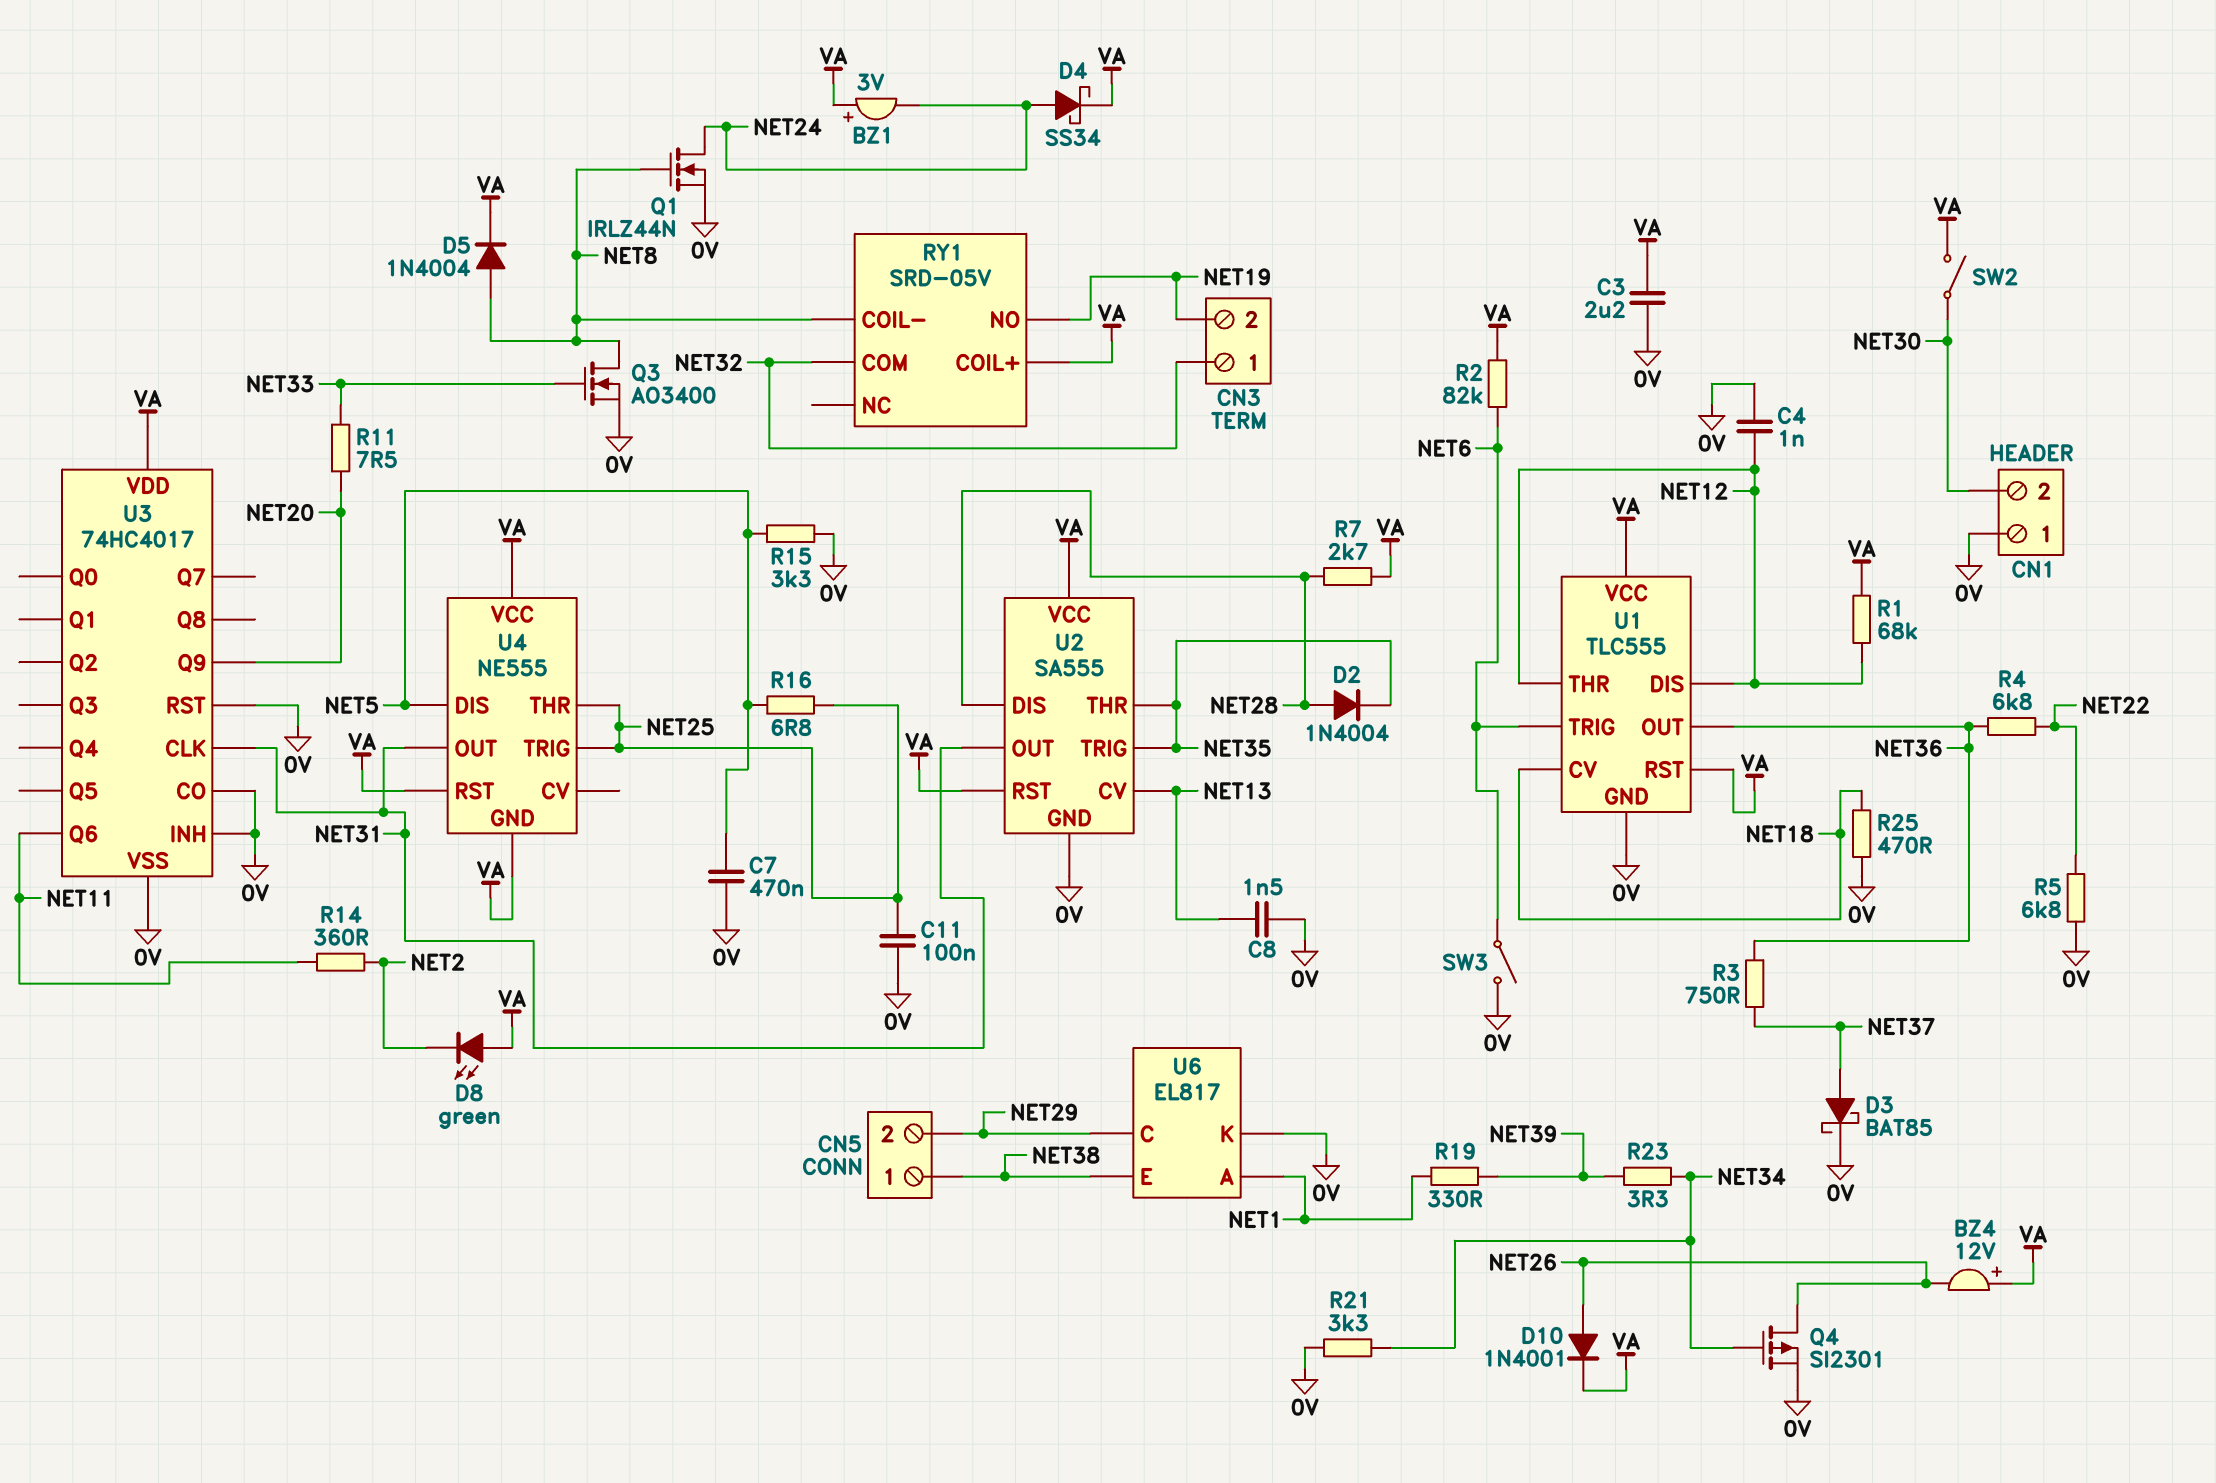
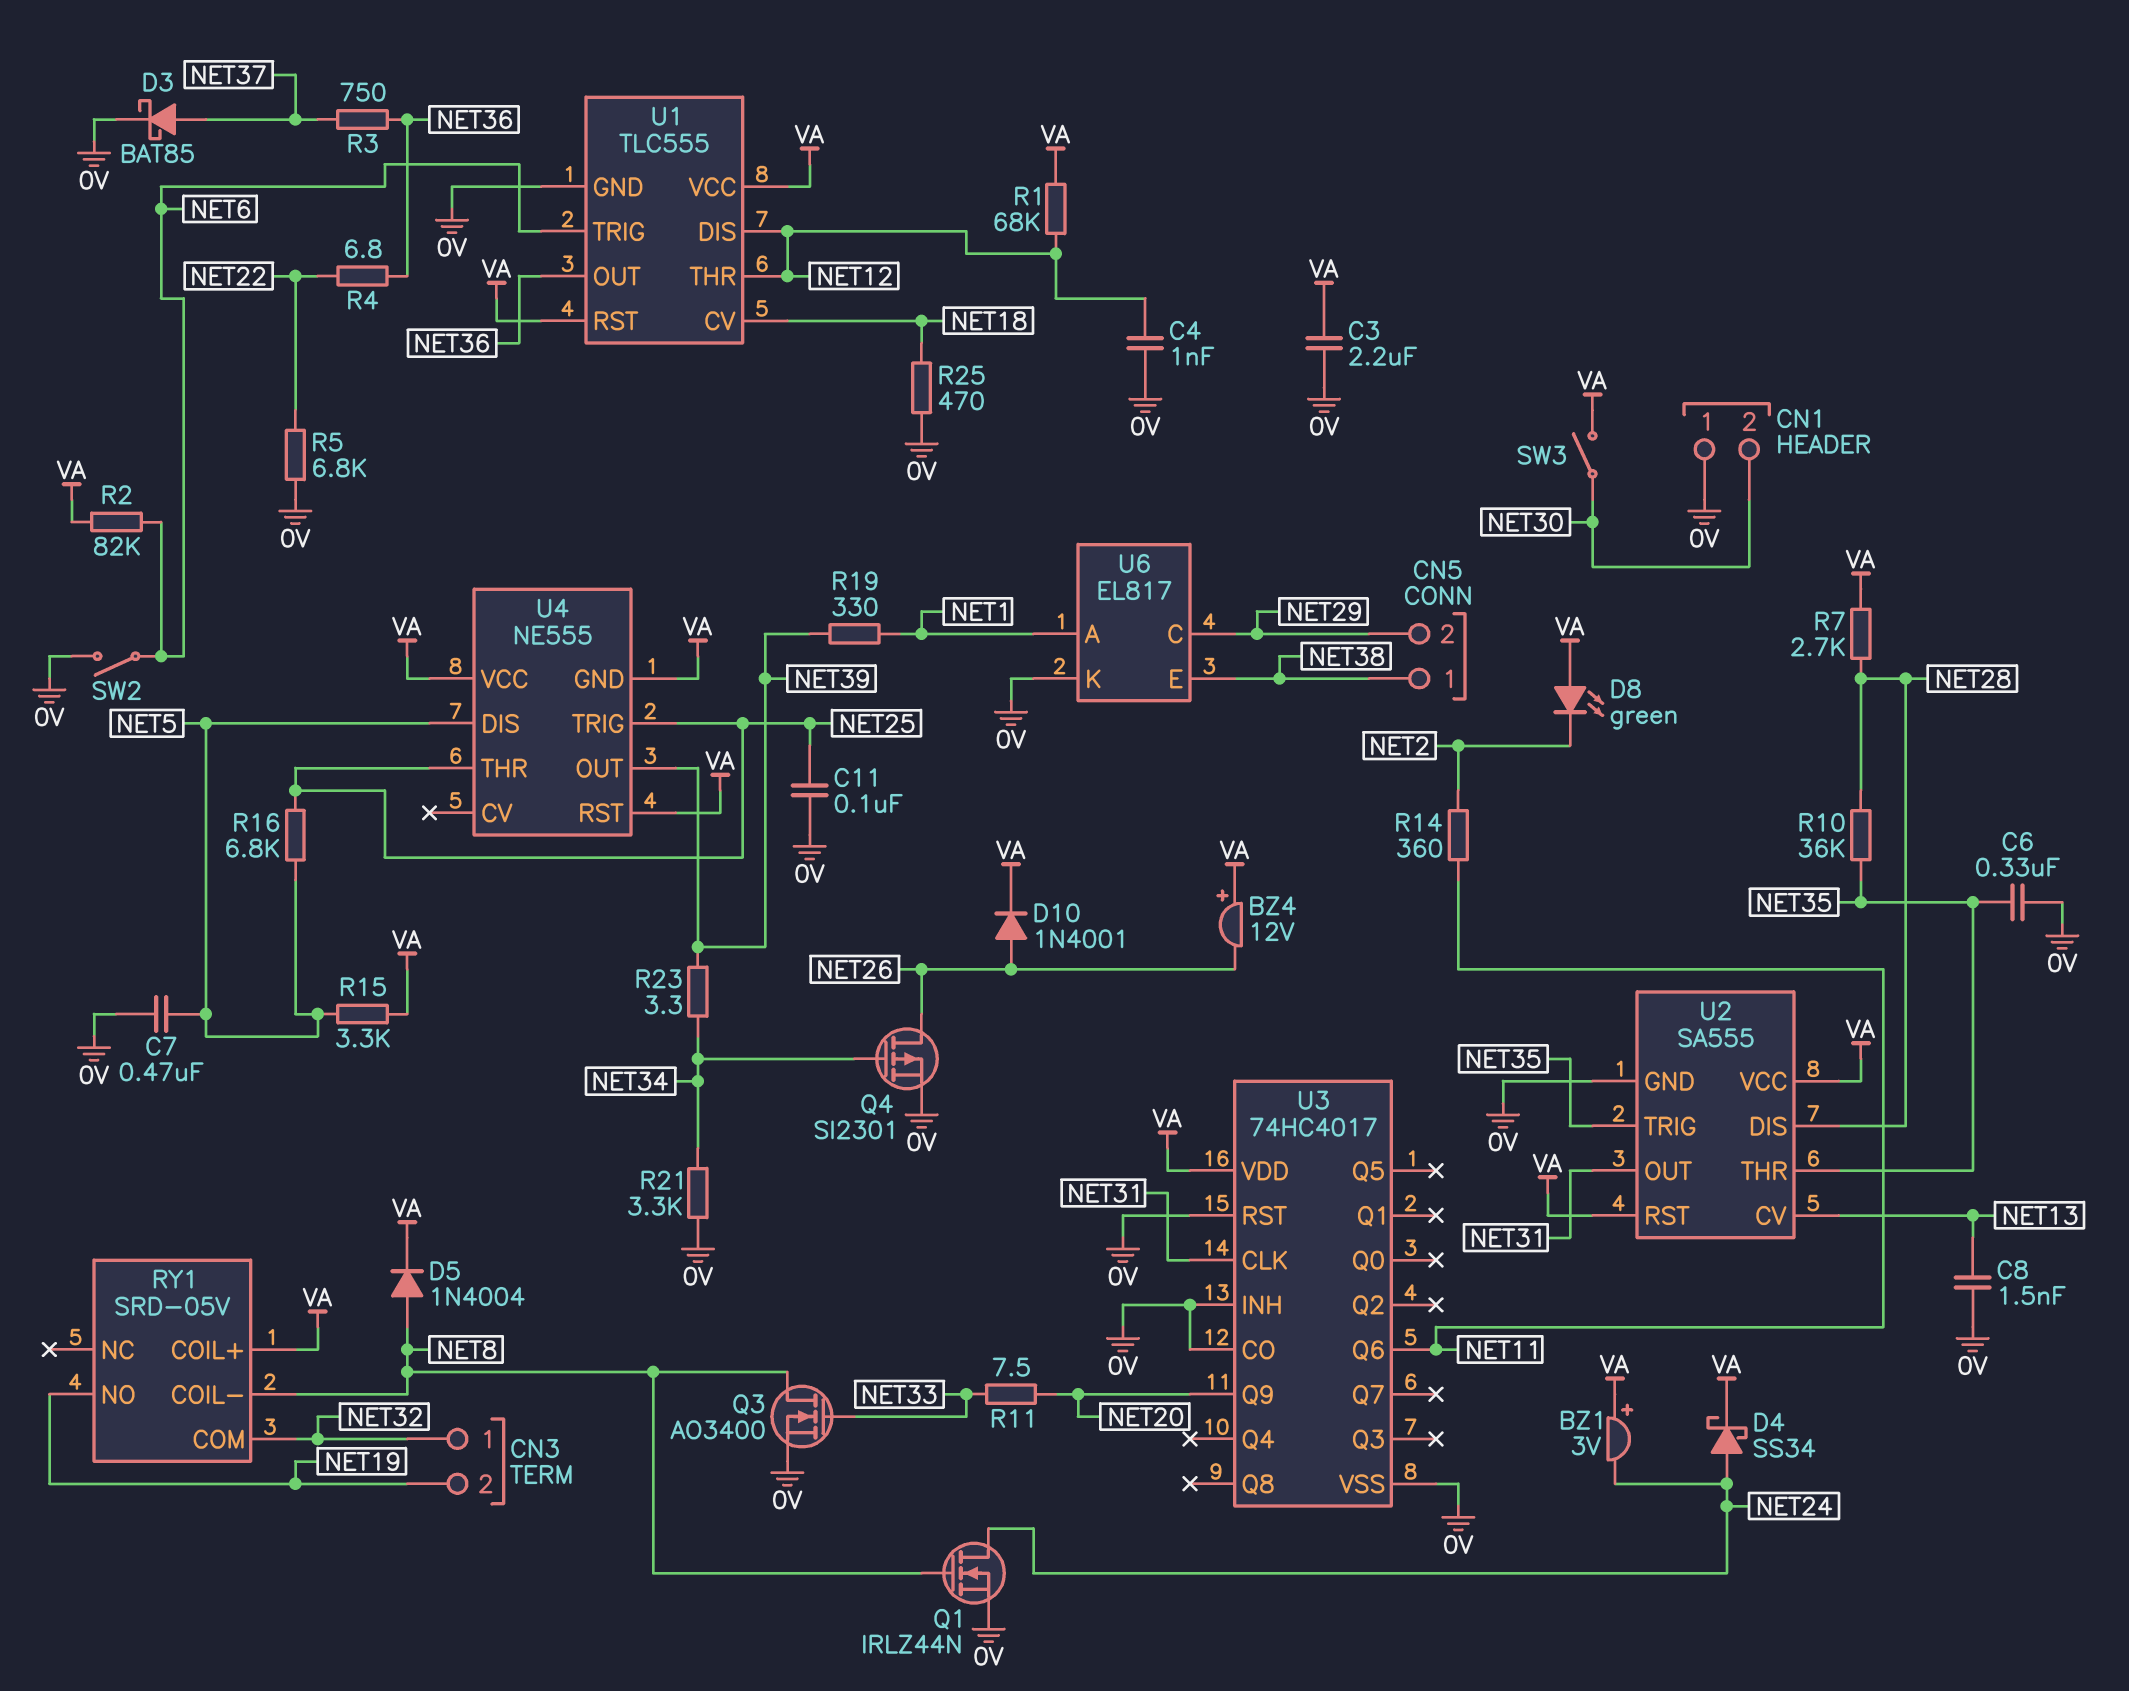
C6: none -> 330nF (0V, NET35)
D2: diode 1N4004 (A NET28, K NET35) -> none
R4: 6.8k (NET22, NET36) -> 6.8 (NET22, NET36)
R10: none -> 36k (NET28, NET35)
R15: 3.3k (0V, NET5) -> 3.3k (NET5, VA)
R16: 6.8 (NET5, NET25) -> 6.8k (NET5, NET25)
SW2: switch (NET30, VA) -> switch (0V, NET6)
SW3: switch (0V, NET6) -> switch (NET30, VA)
U4 pin OUT: NET31 -> NET39

